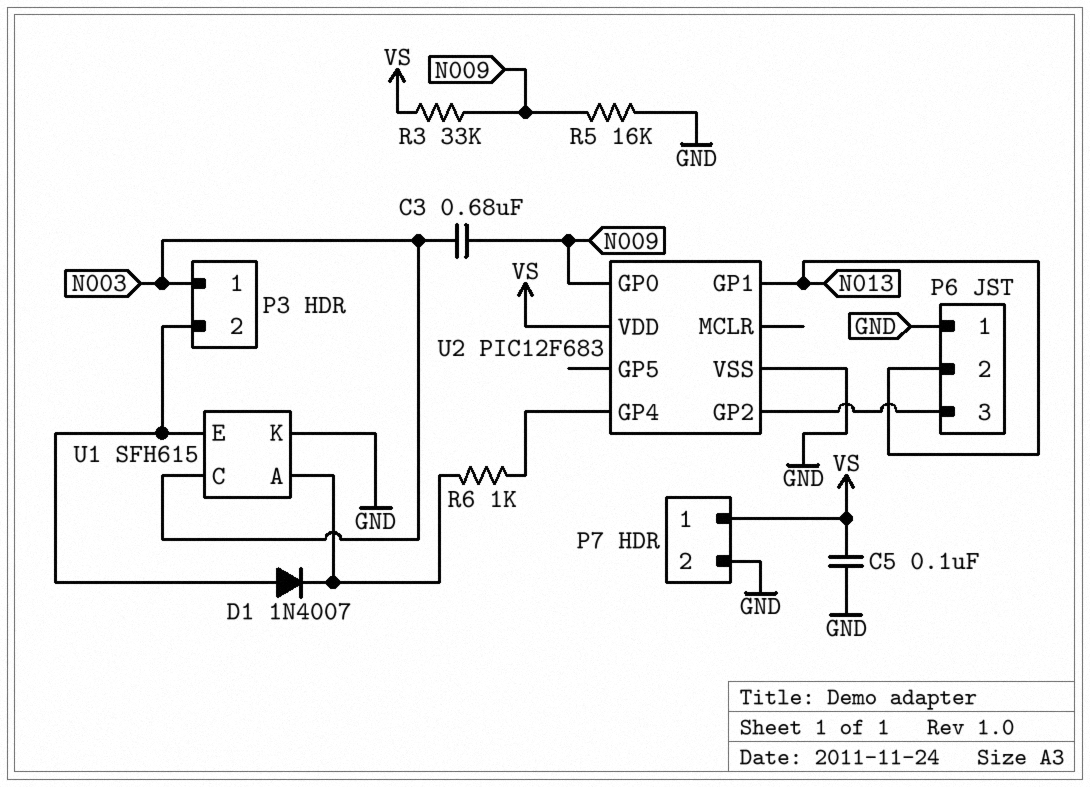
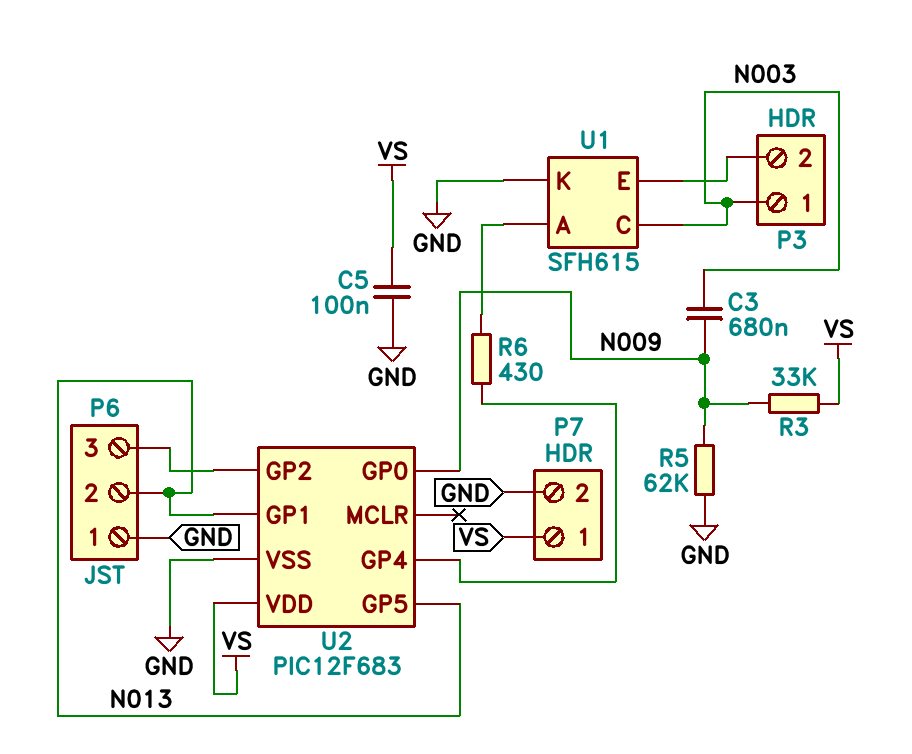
D1: diode 1N4007 (A P3/2, K U1/A) -> none
R5: 16k (GND, N009) -> 62k (GND, N009)
R6: 1k (U1/A, U2/GP4) -> 430 (U1/A, U2/GP4)
U2 pin GP5: none -> N013

